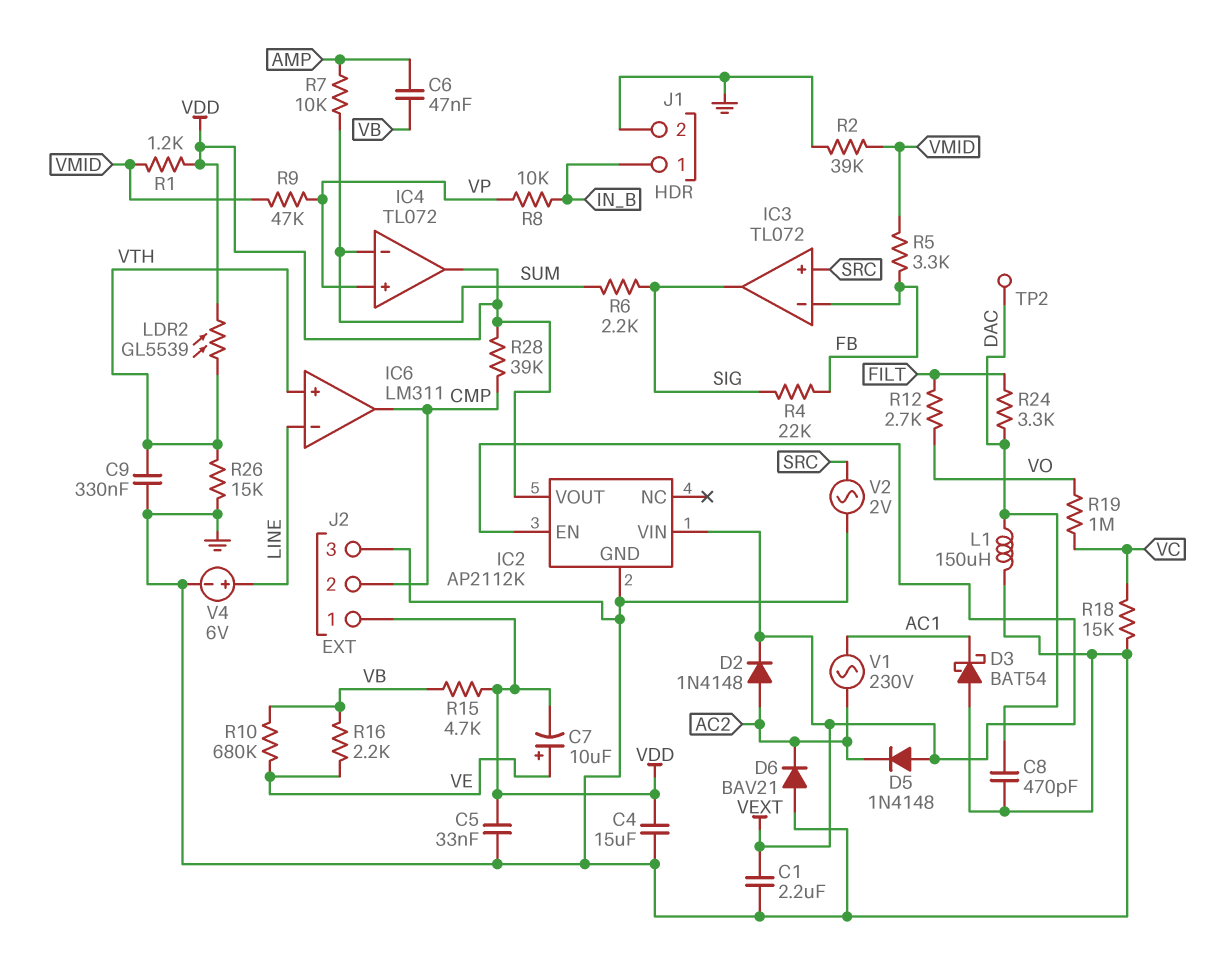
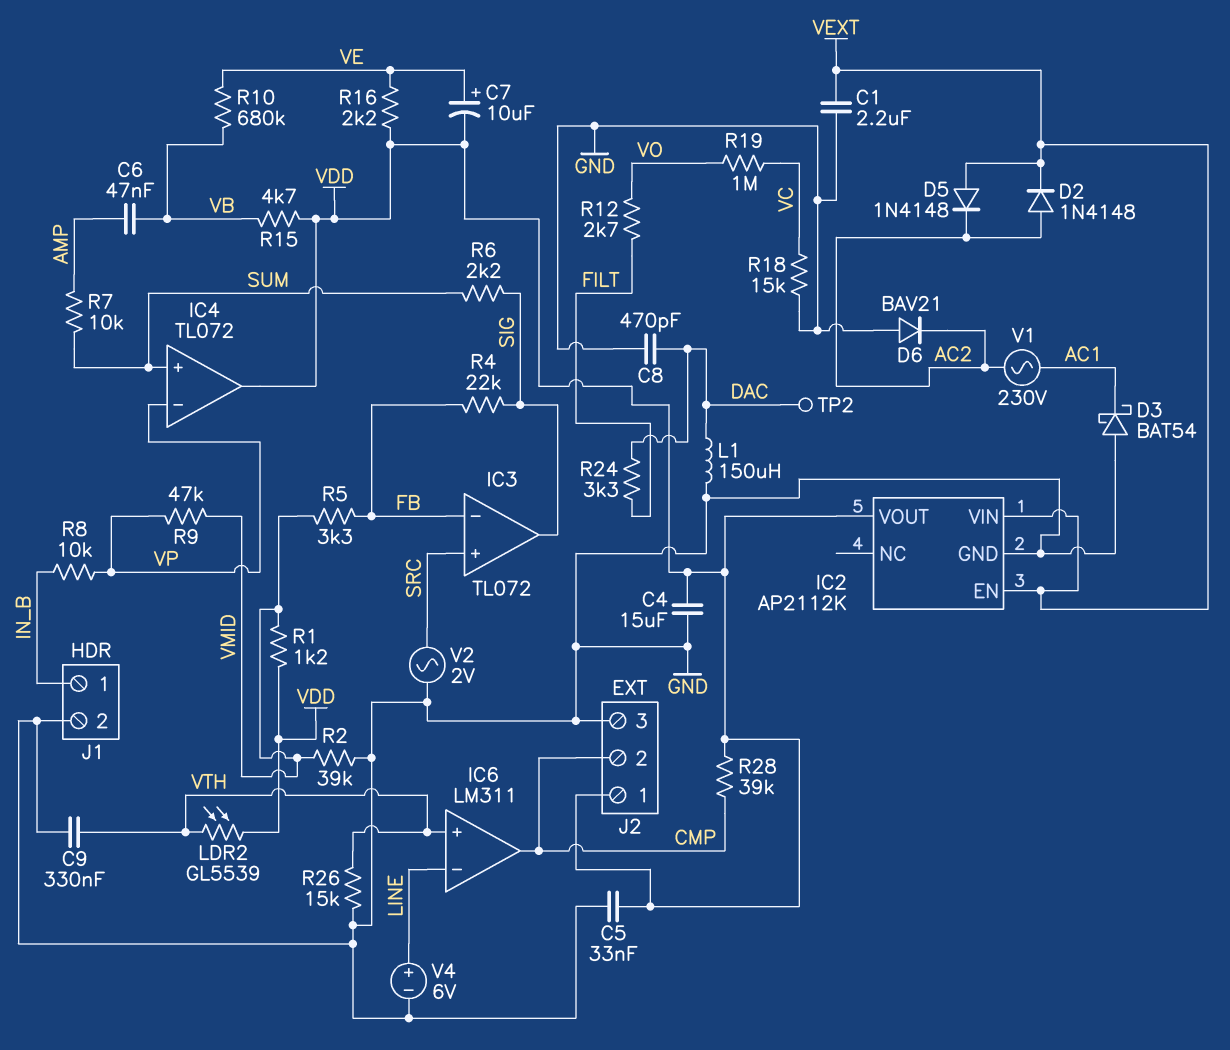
IC4 pin in+: VP -> SUM
IC4 pin in-: SUM -> VP
R16: 2.2k (VB, VE) -> 2.2k (VDD, VE)

